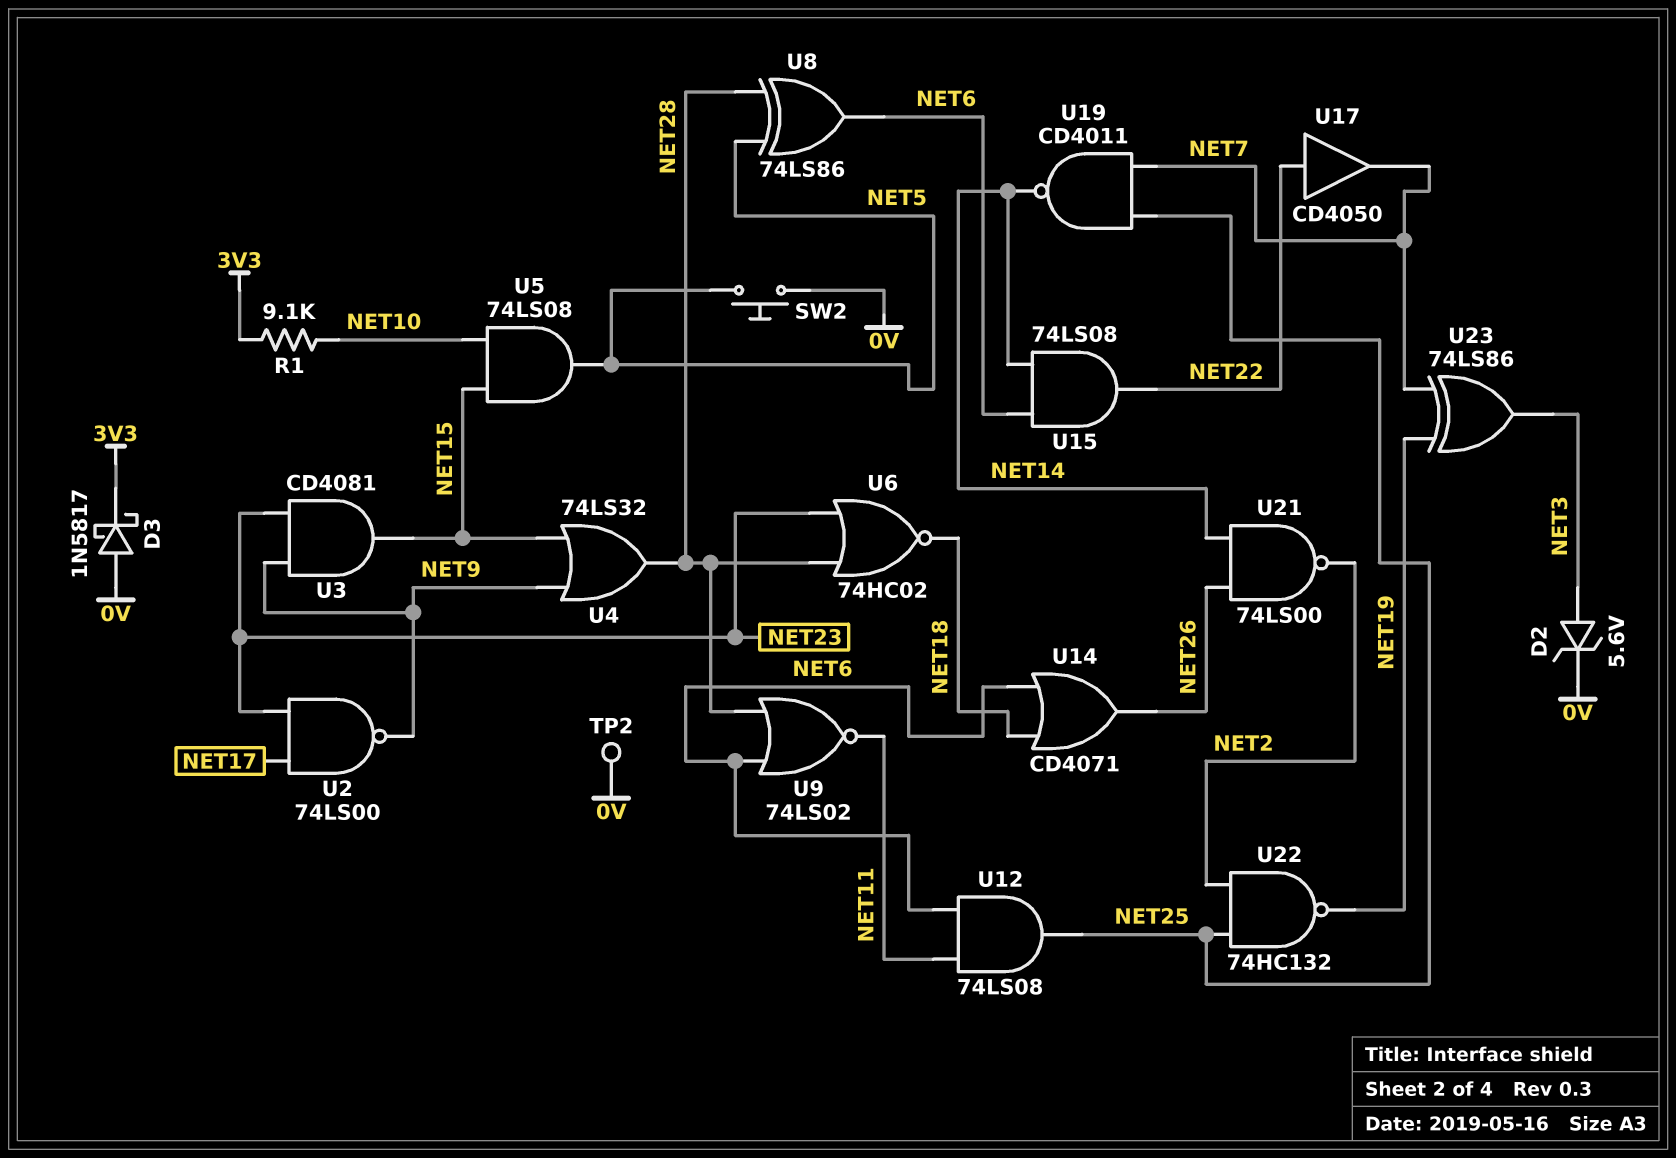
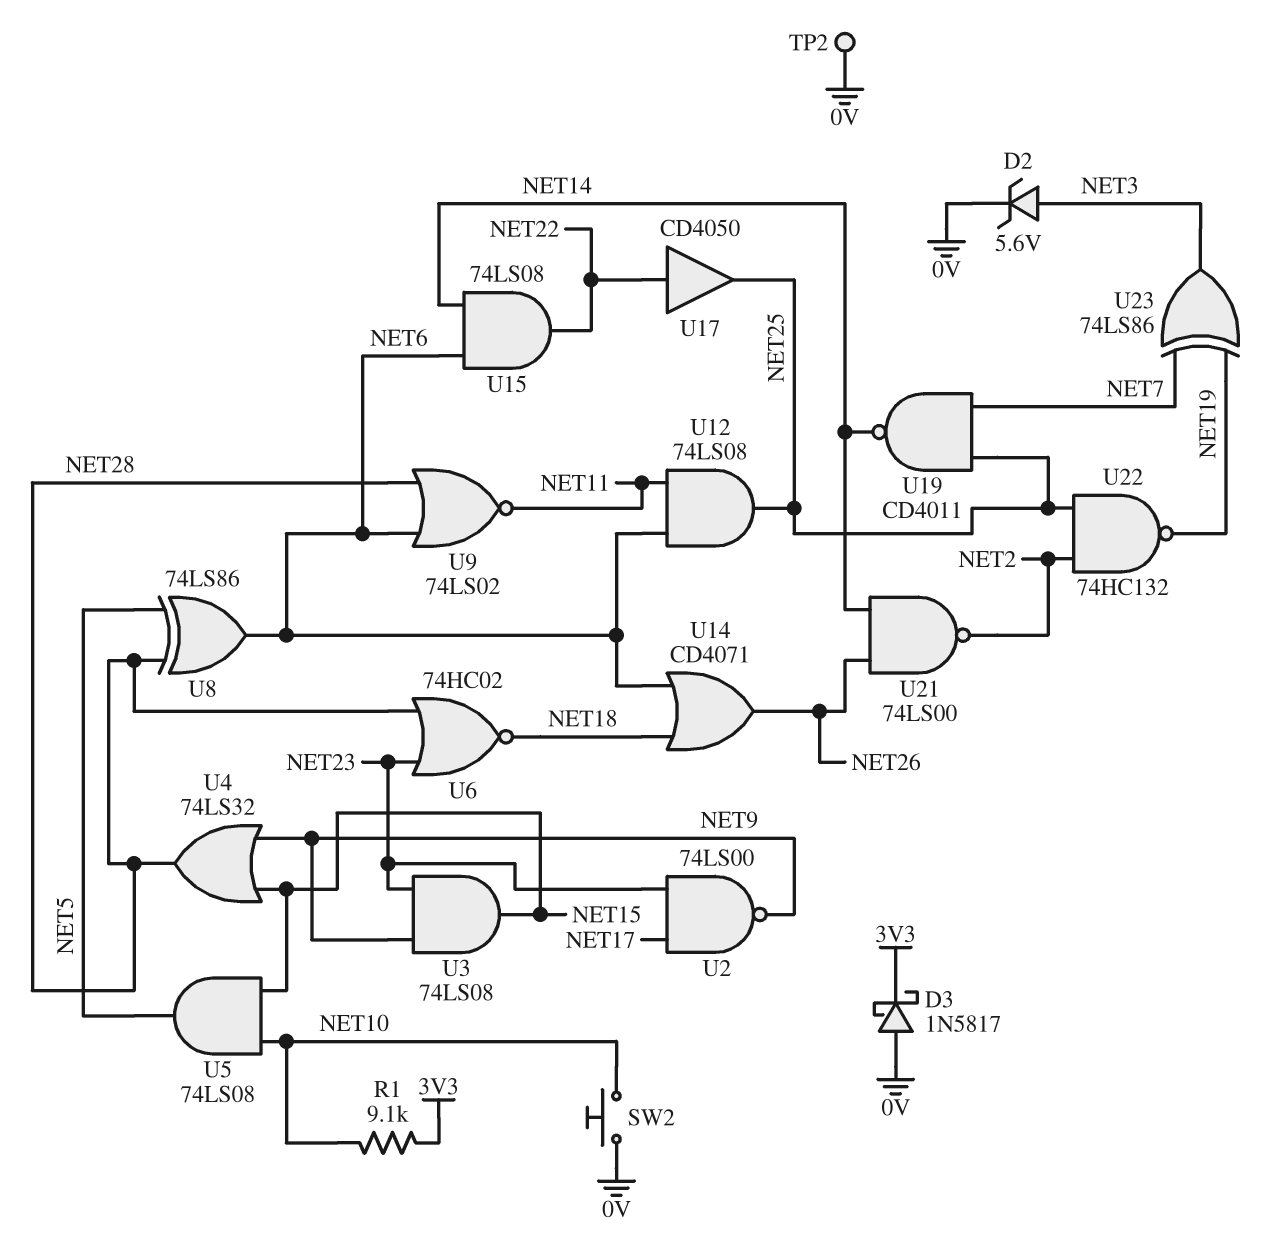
SW2: button (0V, NET5) -> button (0V, NET10)
U3: AND CD4081 (in NET9, in NET23, out NET15) -> AND 74LS08 (in NET9, in NET23, out NET15)
U17: buffer CD4050 (in NET22, out NET7) -> buffer CD4050 (in NET22, out NET25)

